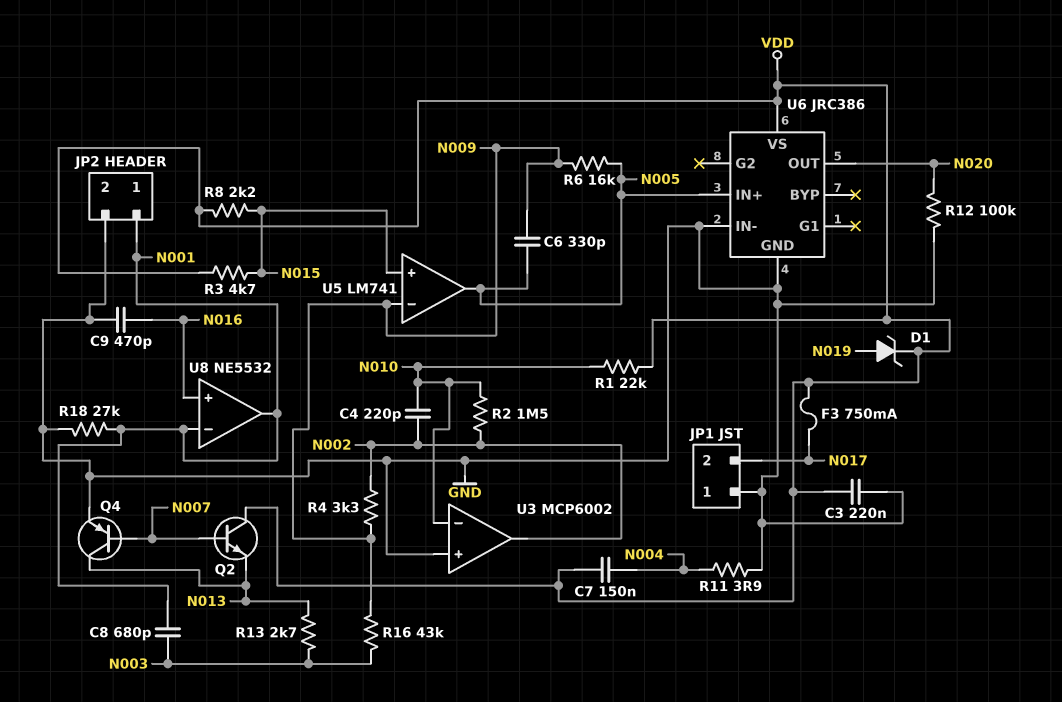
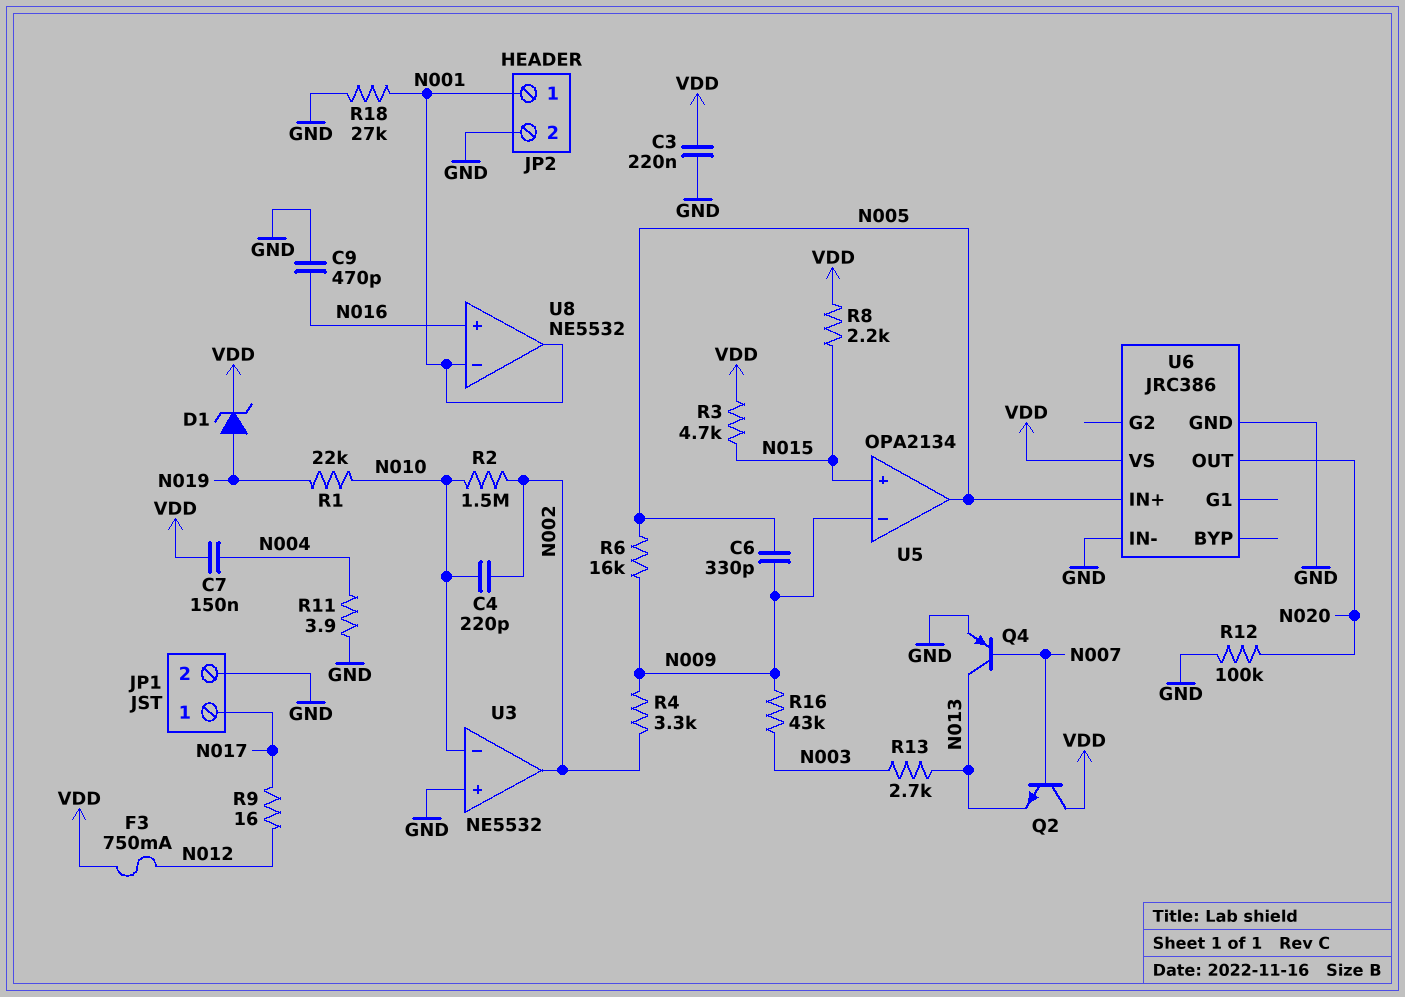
C8: 680pF (N001, N003) -> none
F3: 750mA (N017, VDD) -> 750mA (N012, VDD)
JP1 pin 1: GND -> N017
JP1 pin 2: N017 -> GND
R1: 22k (N010, VDD) -> 22k (N010, N019)
R9: none -> 16 (N012, N017)
U3: MCP6002 -> NE5532
U5: LM741 -> OPA2134

